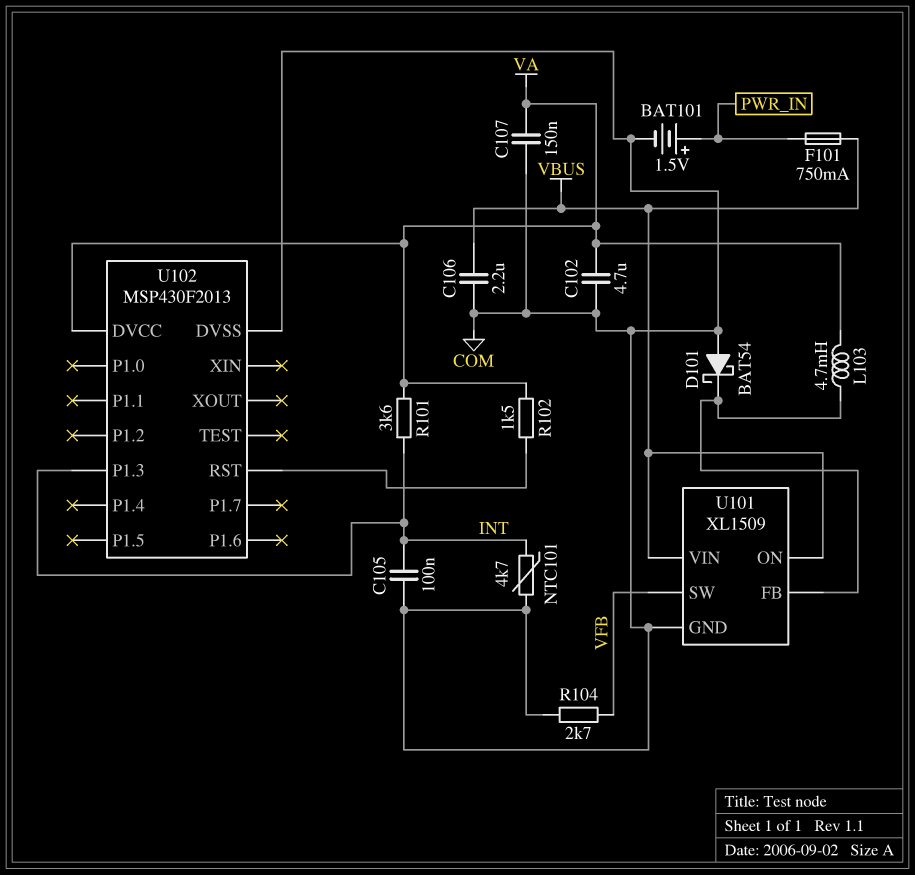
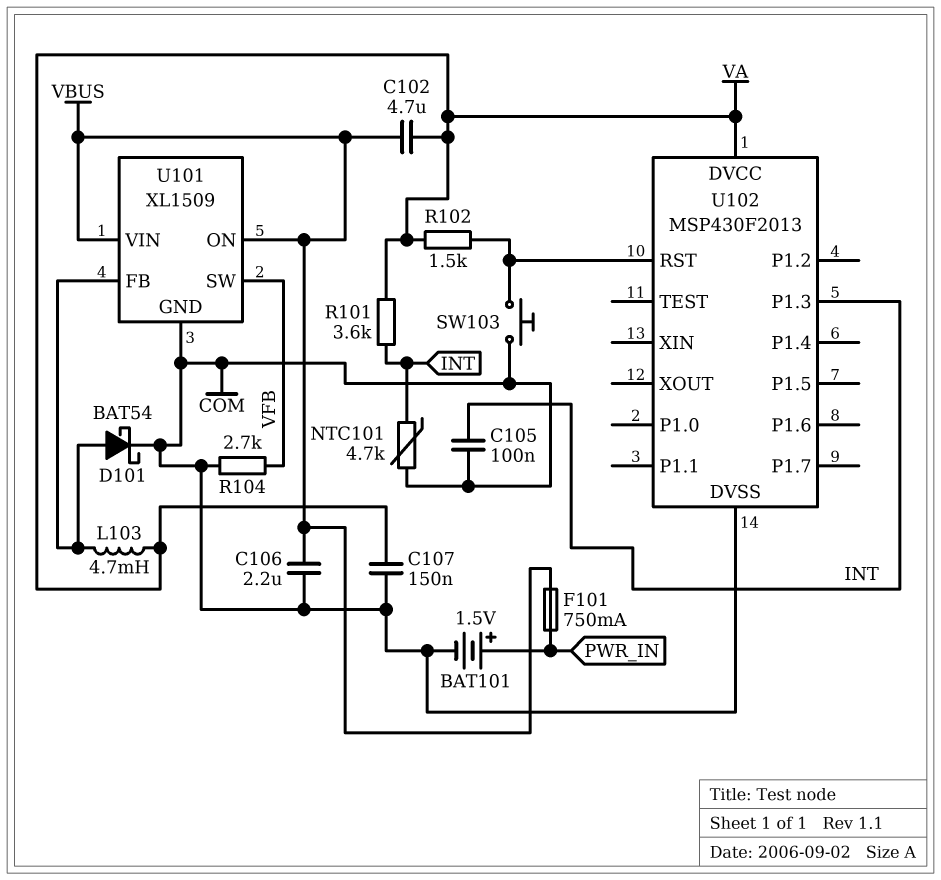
C102: 4.7uF (COM, VA) -> 4.7uF (VA, VBUS)
D101: schottky BAT54 (A COM, K U101/FB) -> schottky BAT54 (A U101/FB, K COM)
SW103: none -> button (COM, U102/RST)

